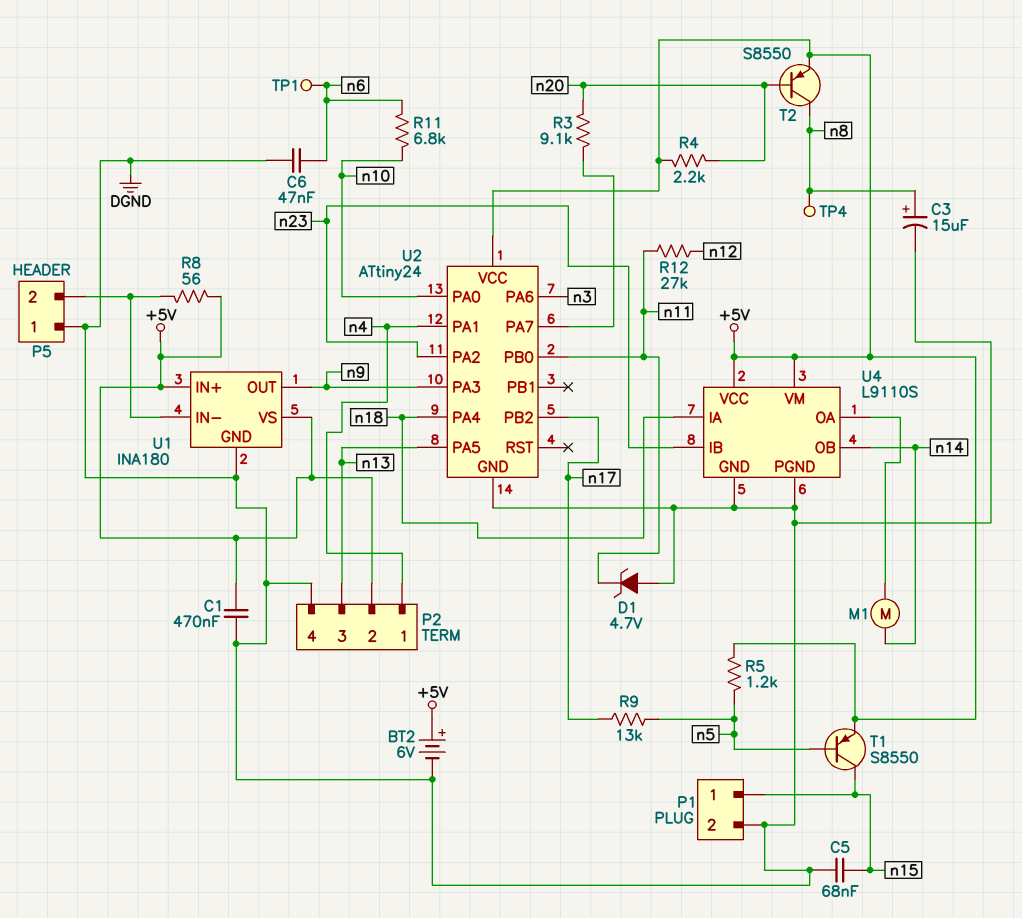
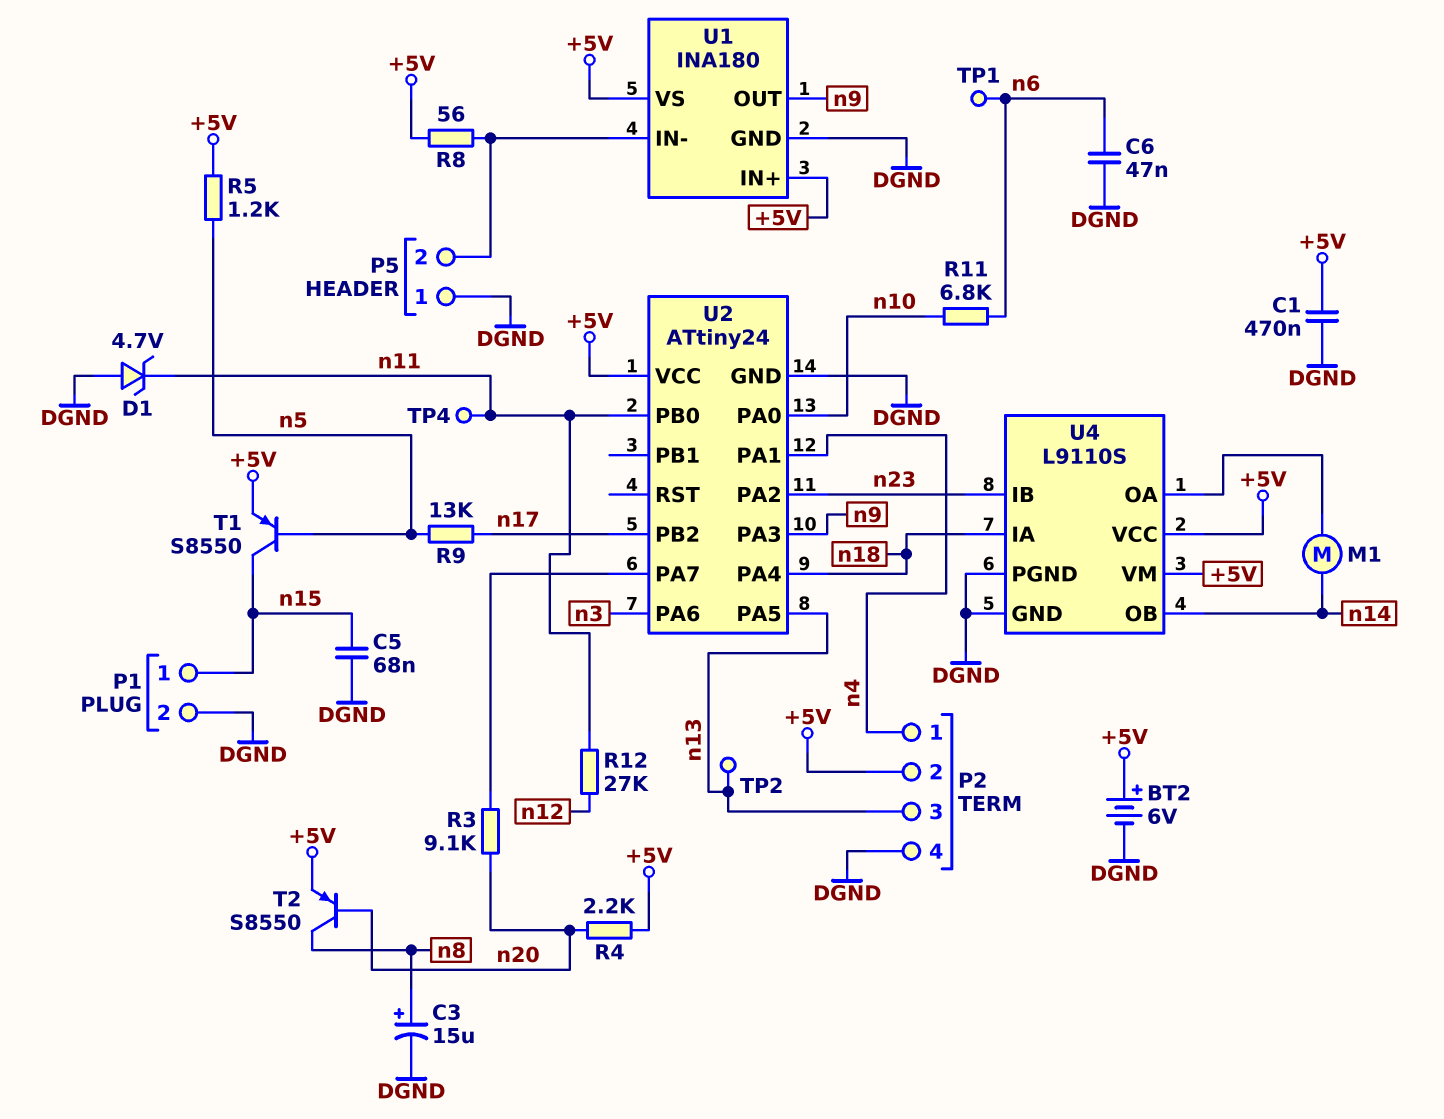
TP2: none -> test point (n13)
TP4: test point (n8) -> test point (n11)

